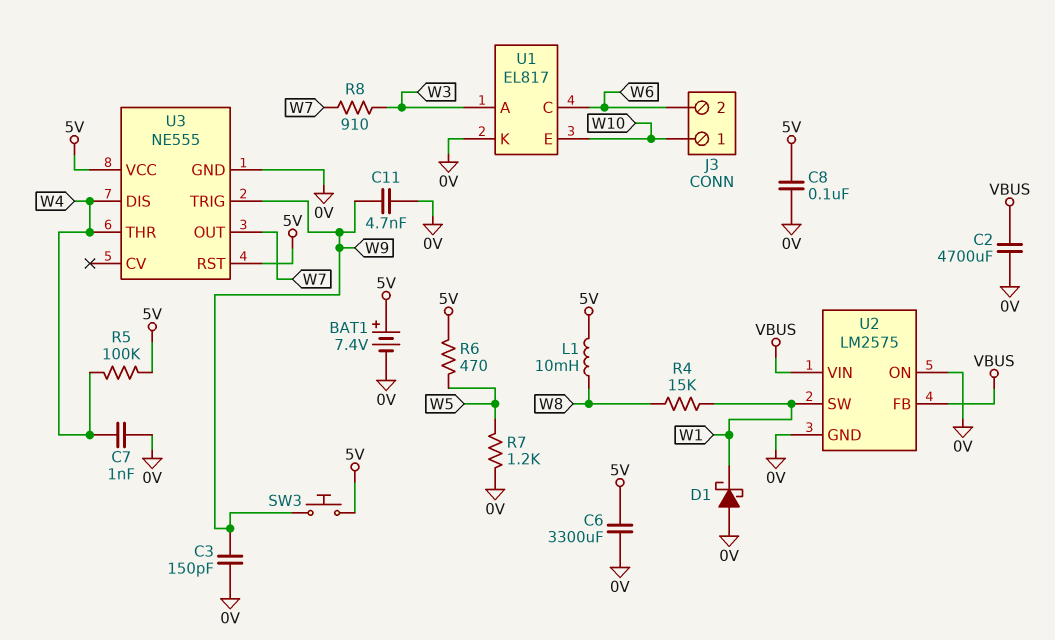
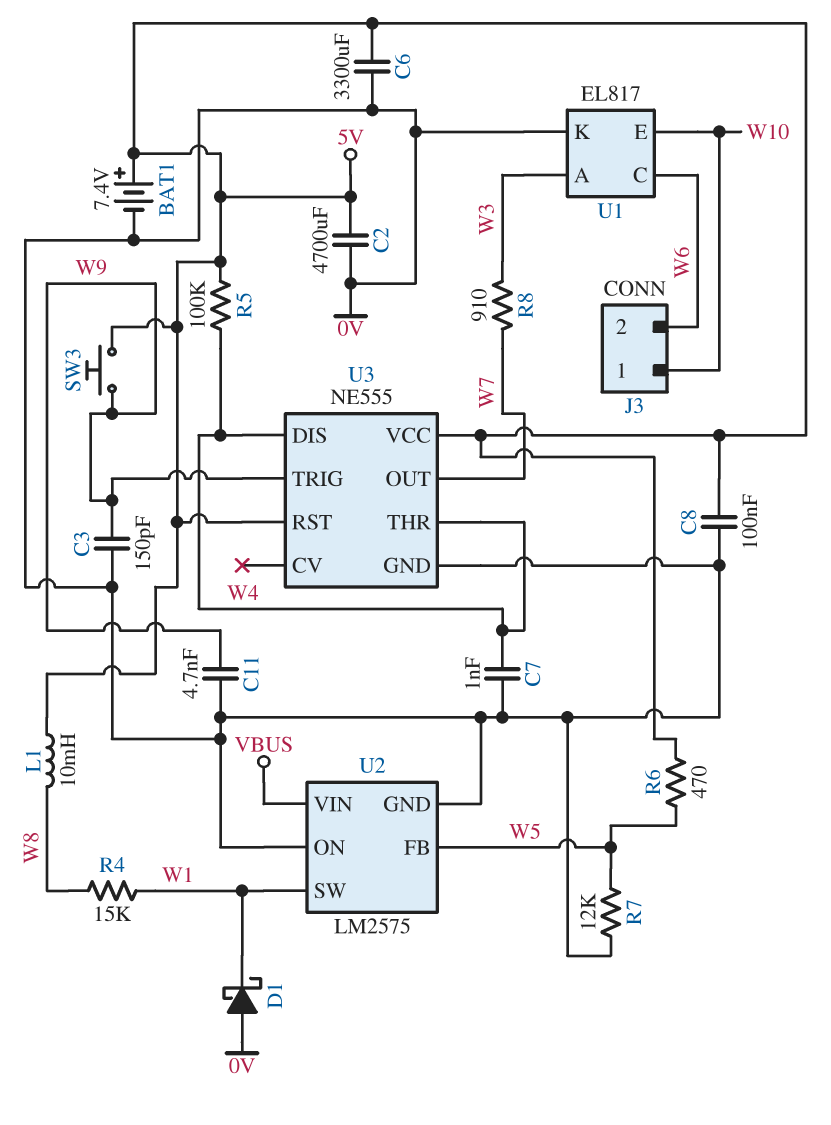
C2: 4700uF (0V, VBUS) -> 4700uF (0V, 5V)
R7: 1.2k (0V, W5) -> 12k (0V, W5)
U2 pin FB: VBUS -> W5

